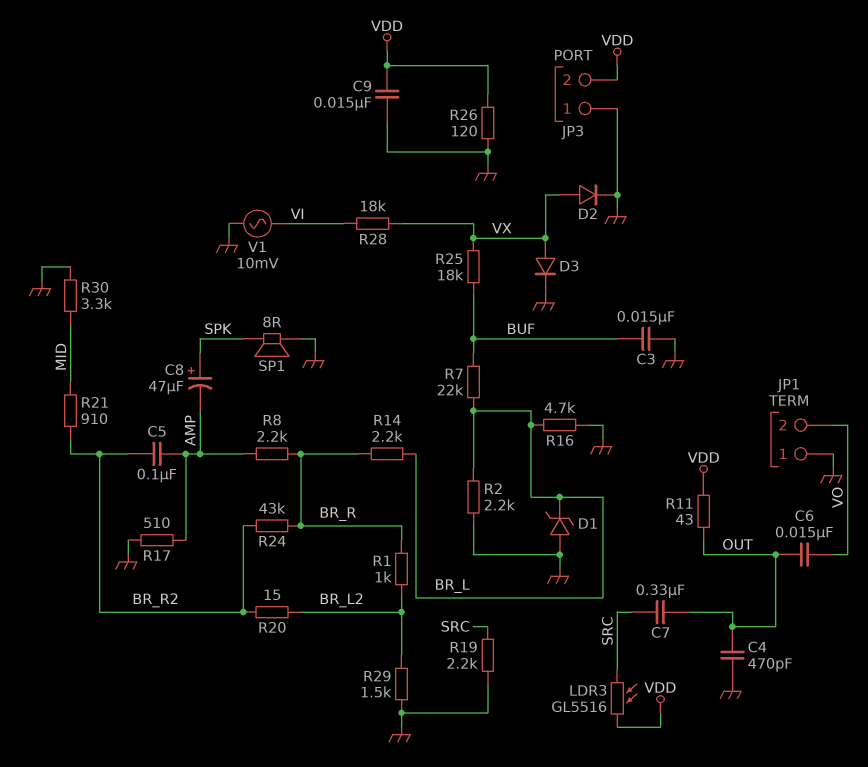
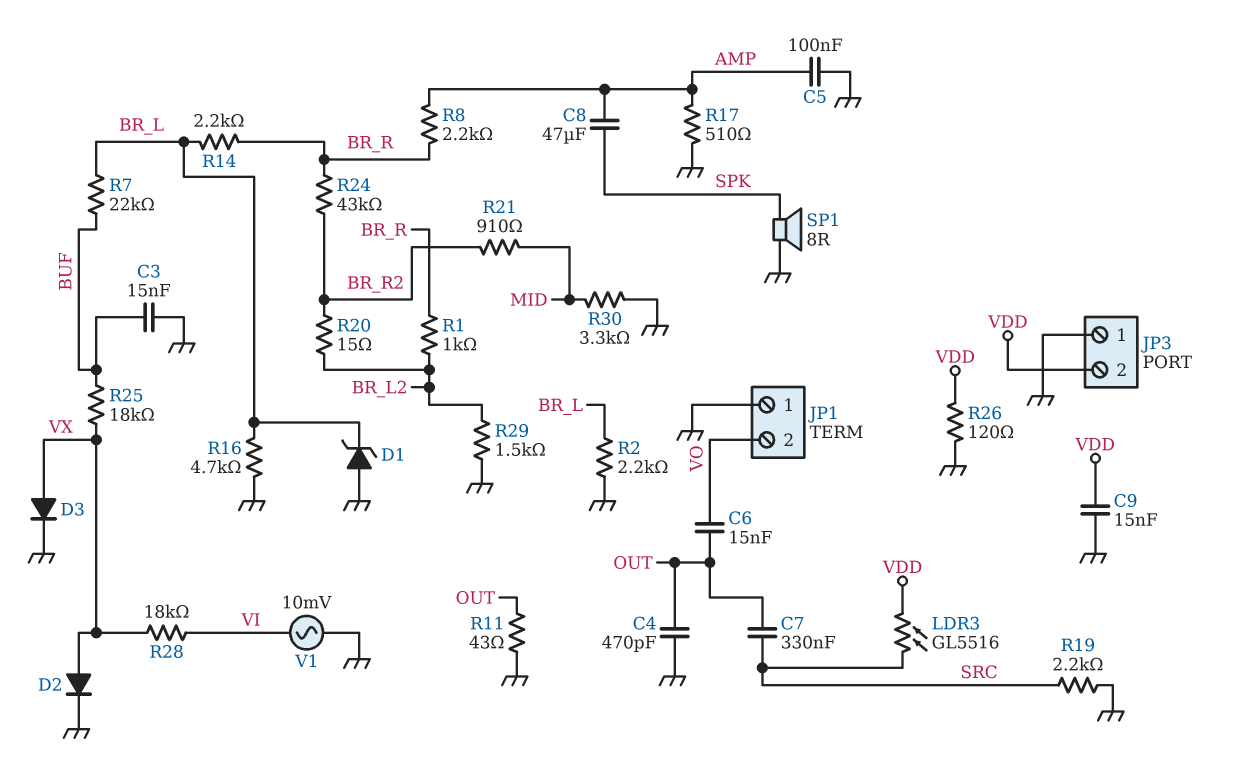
C5: 100nF (AMP, BR_R2) -> 100nF (AMP, GND)
C8: 47uF (plus SPK, minus AMP) -> 47uF (AMP, SPK)
R11: 43 (OUT, VDD) -> 43 (GND, OUT)

